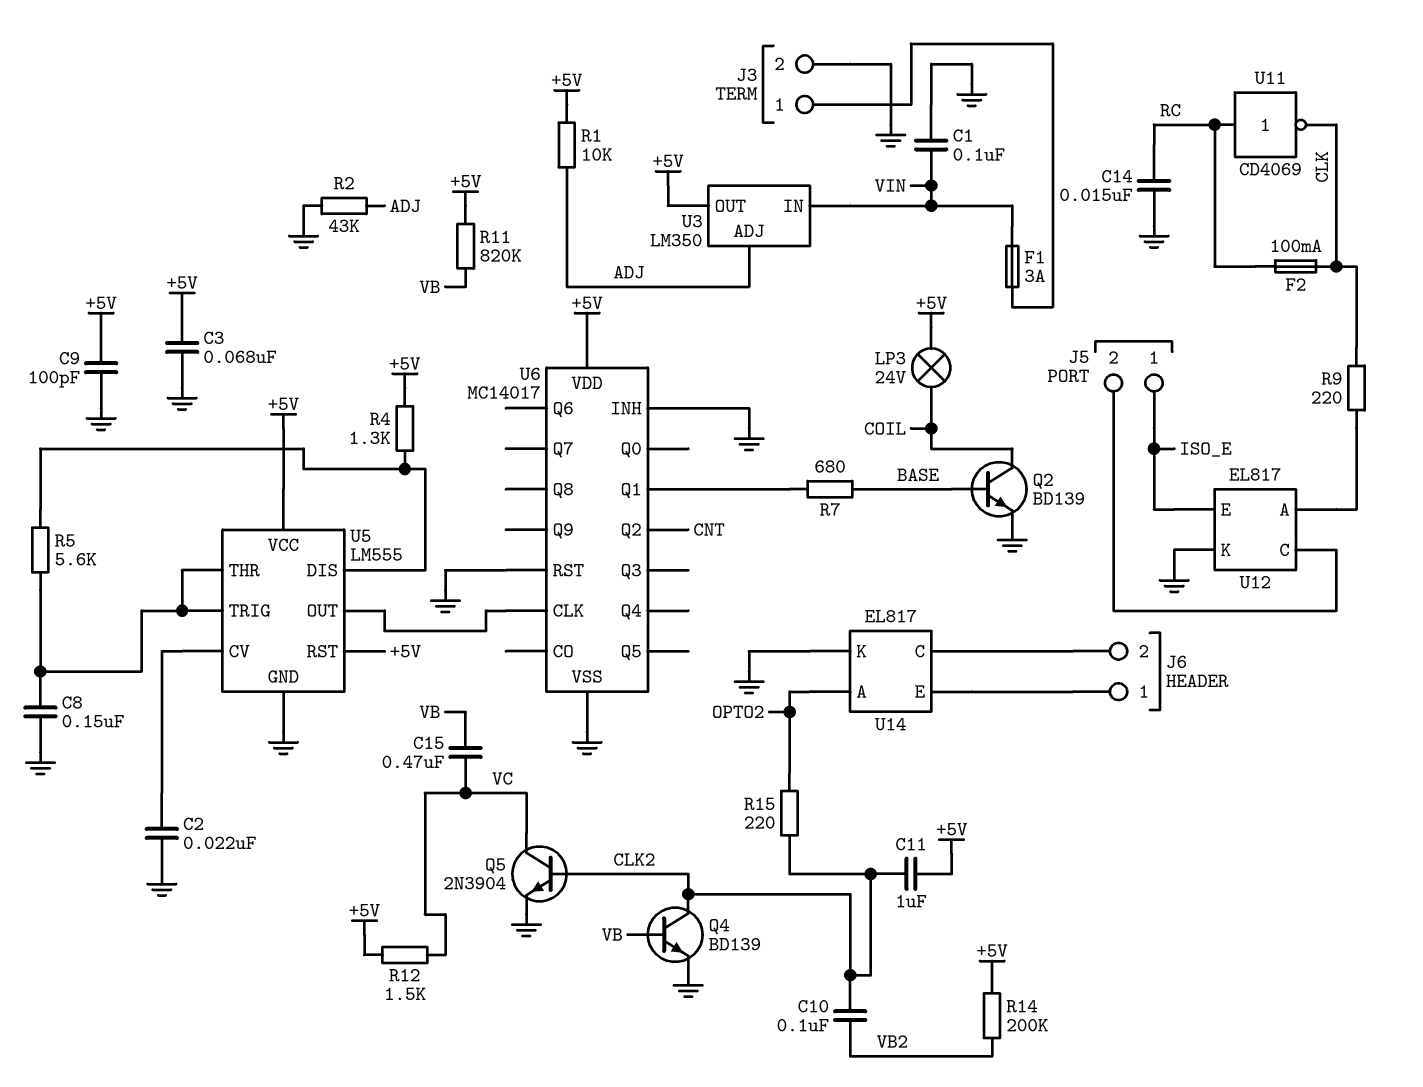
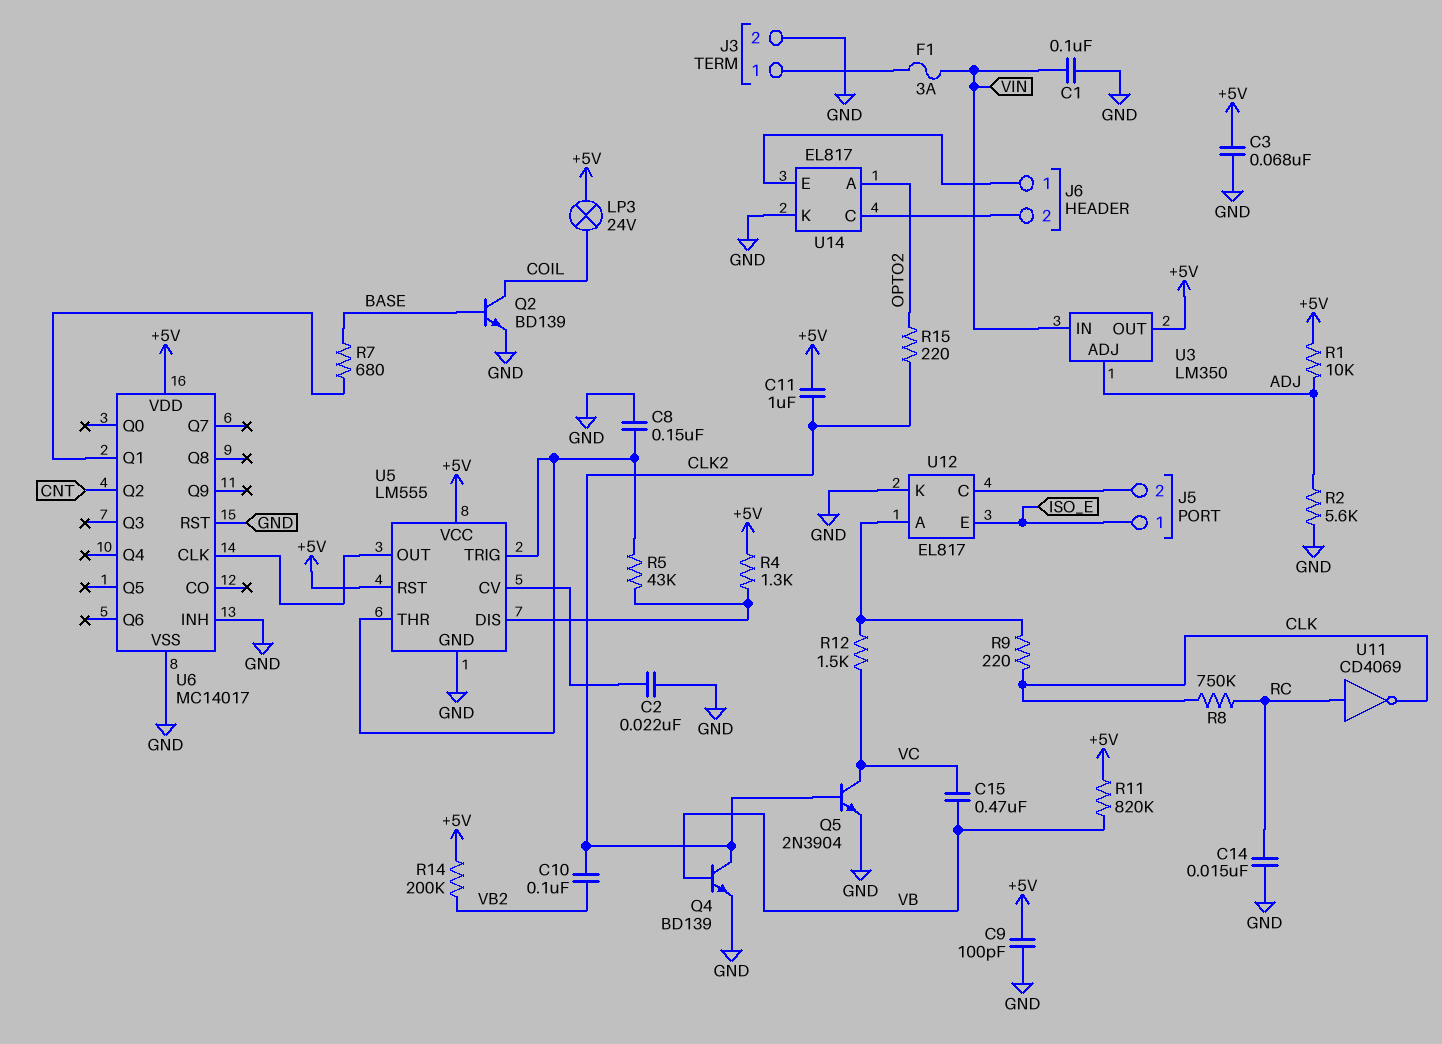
F2: 100mA (CLK, RC) -> none
R2: 43k (ADJ, GND) -> 5.6k (ADJ, GND)
R5: 5.6k (U5/DIS, U5/THR) -> 43k (U5/DIS, U5/THR)
R8: none -> 750k (CLK, RC)
R12: 1.5k (+5V, VC) -> 1.5k (U12/A, VC)

